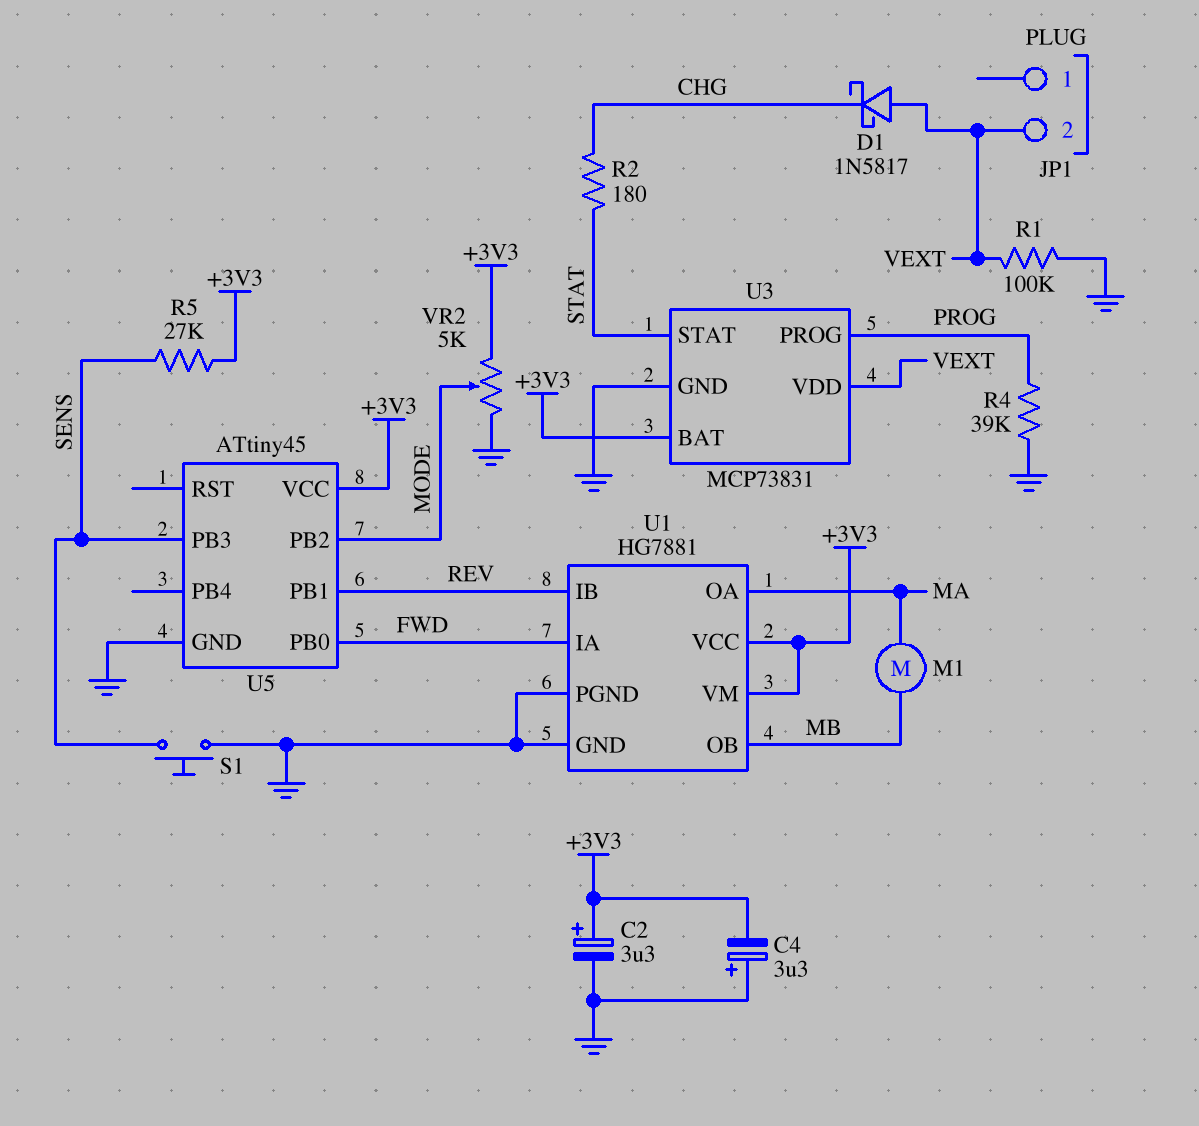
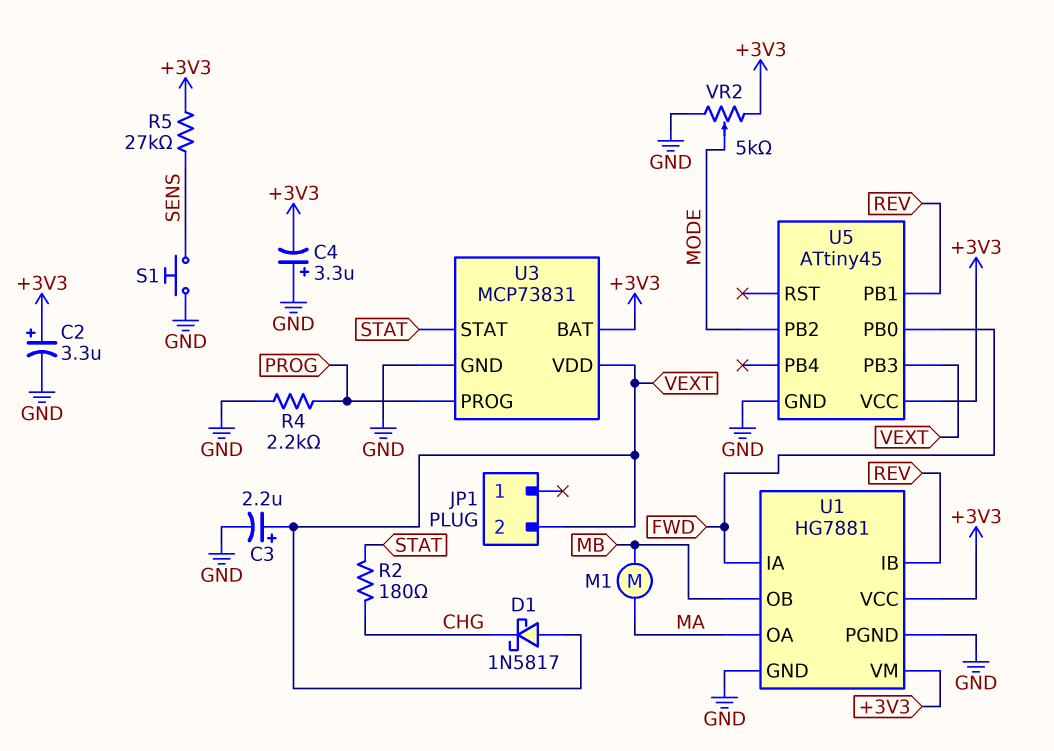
C3: none -> 2.2uF (plus VEXT, minus GND)
R1: 100k (GND, VEXT) -> none
R4: 39k (GND, PROG) -> 2.2k (GND, PROG)
U5 pin PB3: SENS -> VEXT

